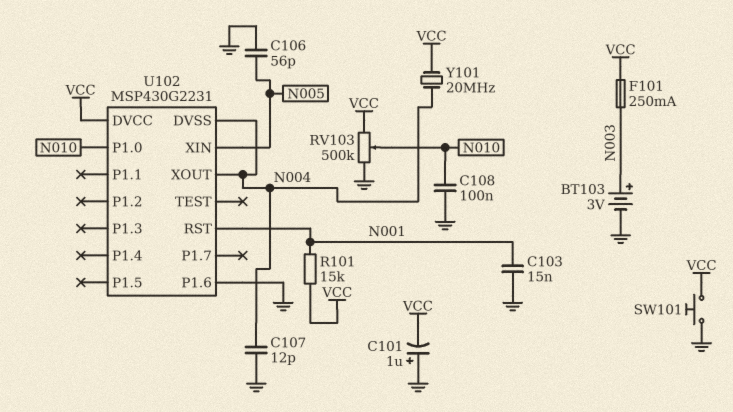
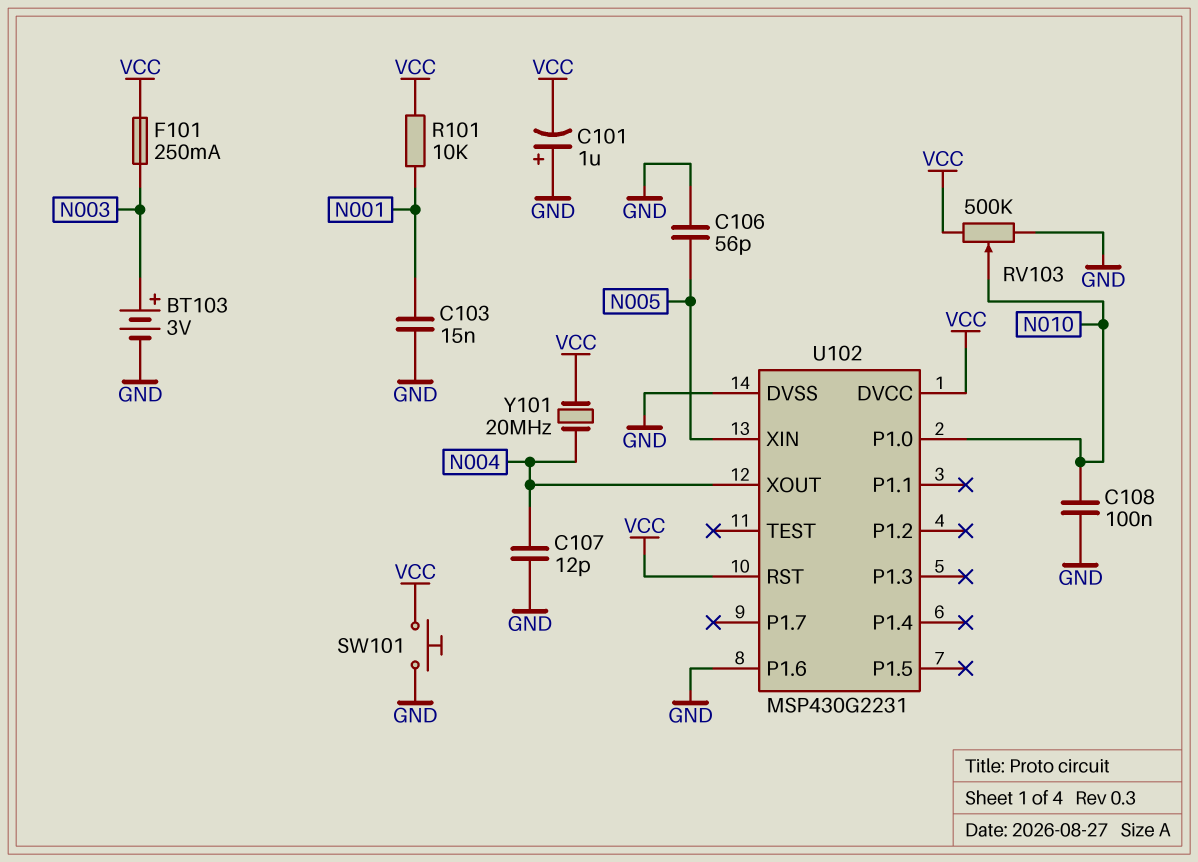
R101: 15k (N001, VCC) -> 10k (N001, VCC)
U102 pin DVSS: N004 -> GND
U102 pin RST: N001 -> VCC

